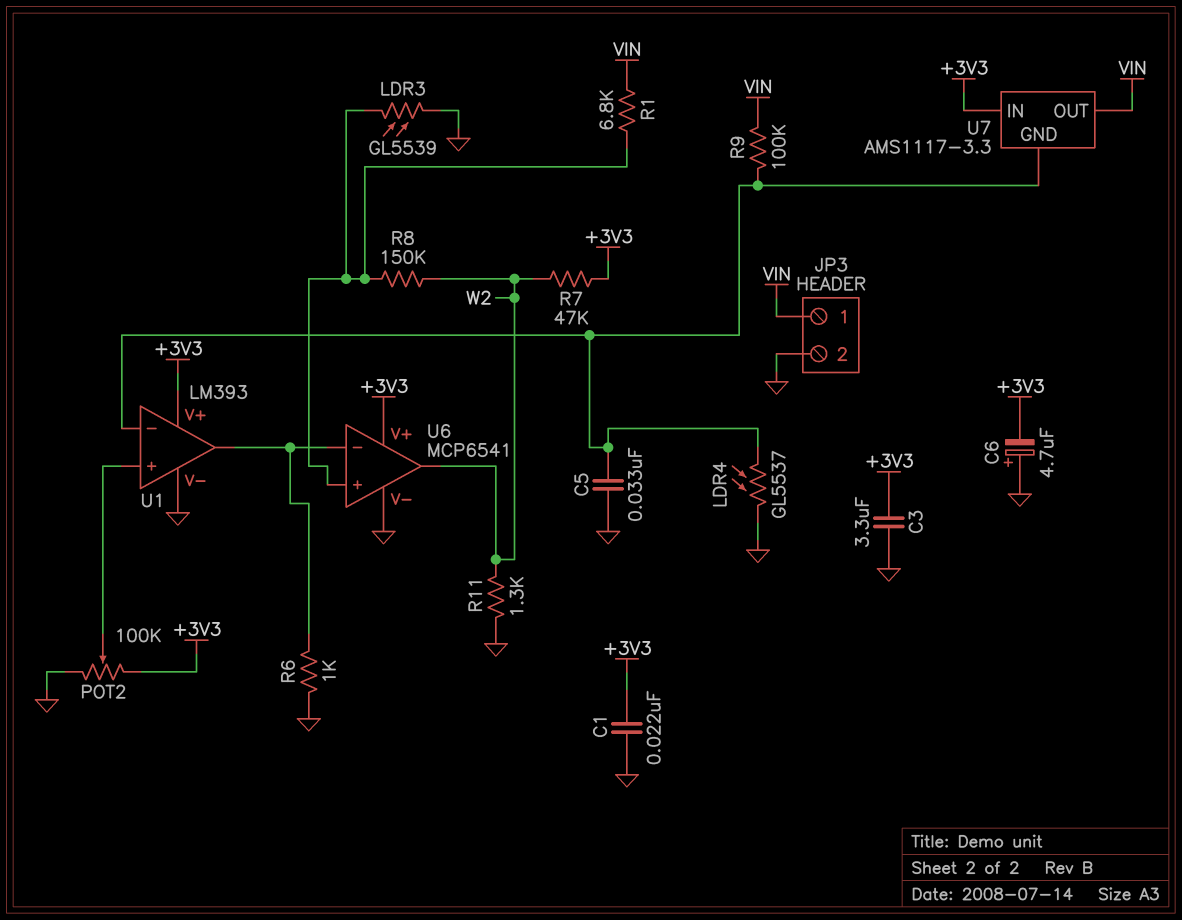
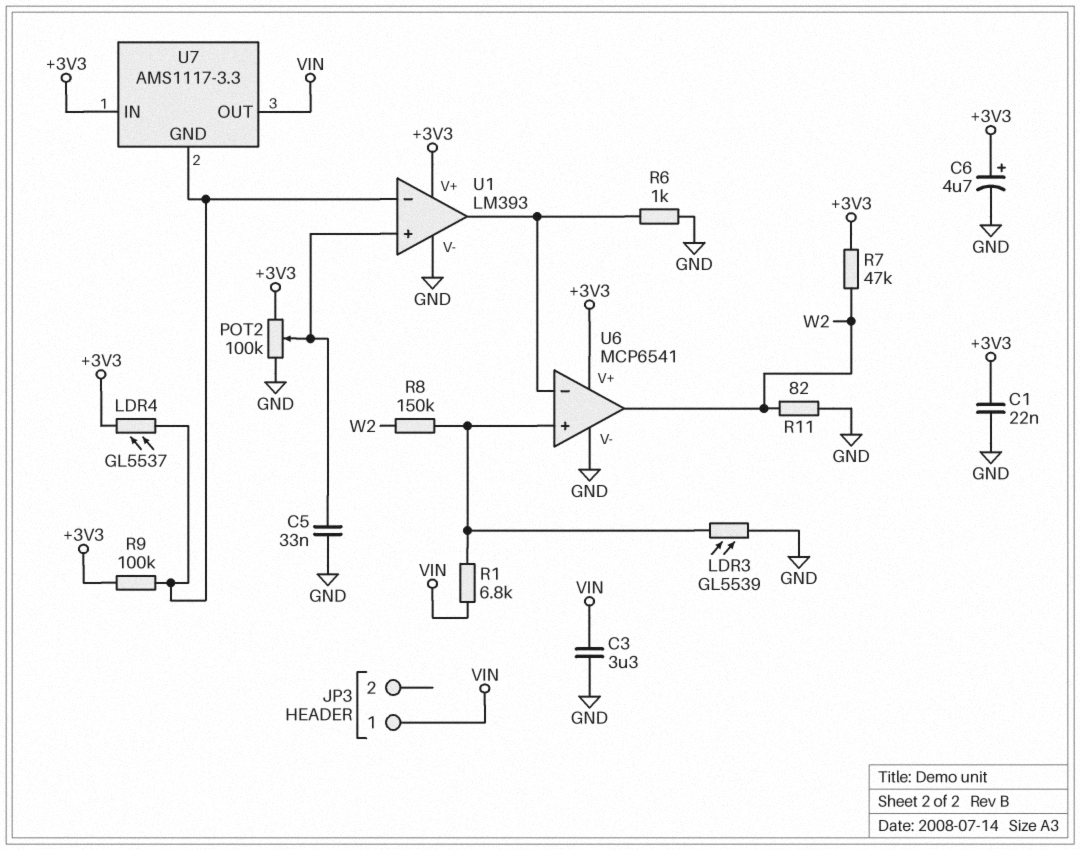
C3: 3.3uF (+3V3, GND) -> 3.3uF (GND, VIN)
C5: 33nF (GND, U1/in-) -> 33nF (GND, U1/in+)
C6: 4.7uF (plus GND, minus +3V3) -> 4.7uF (plus +3V3, minus GND)
JP3 pin 2: GND -> none
LDR4: GL5537 (GND, U1/in-) -> GL5537 (+3V3, U1/in-)
R9: 100k (U1/in-, VIN) -> 100k (+3V3, U1/in-)
R11: 1.3k (GND, W2) -> 82 (GND, W2)

